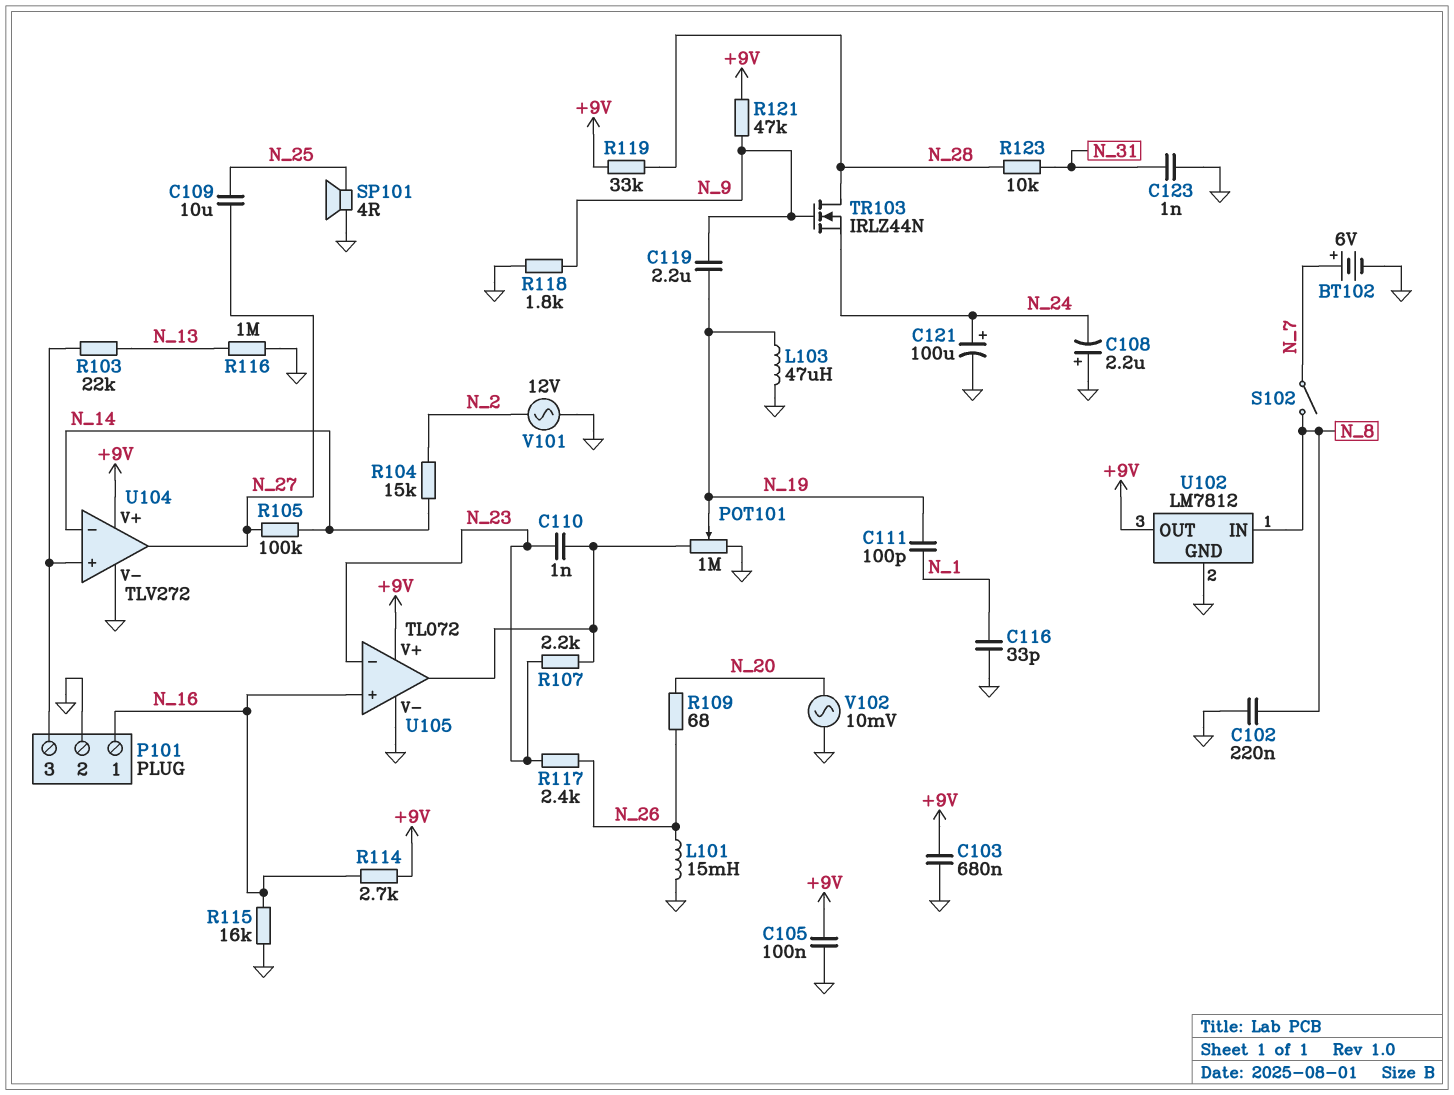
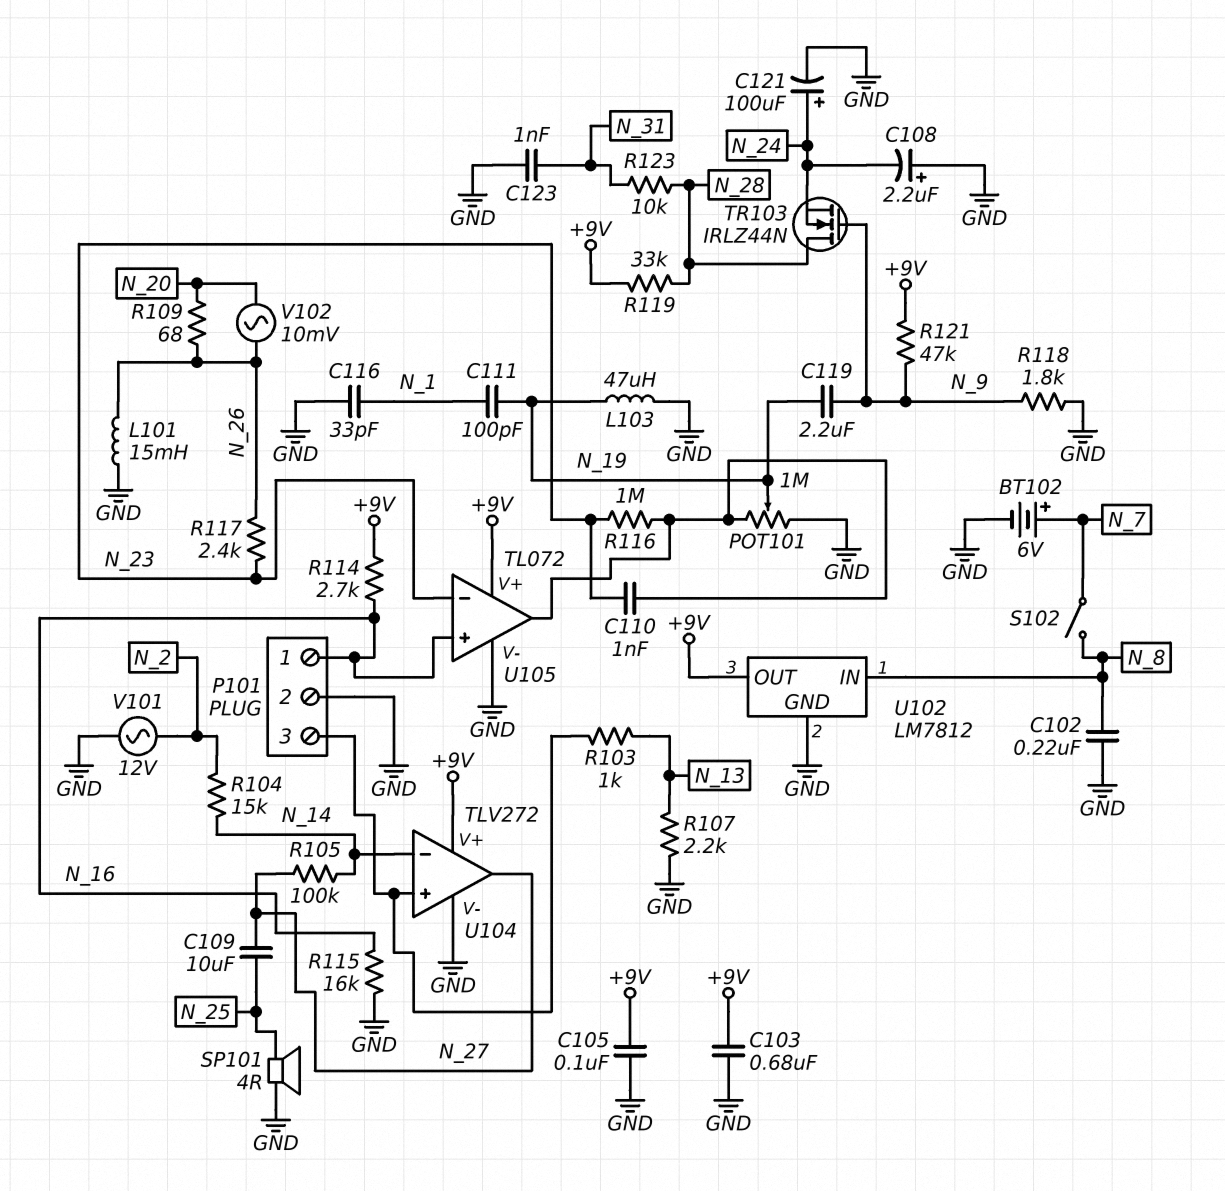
R103: 22k (N_13, P101/3) -> 1k (N_13, P101/3)
R107: 2.2k (N_23, U105/out) -> 2.2k (GND, N_13)
R116: 1M (GND, N_13) -> 1M (N_23, U105/out)
V102: AC 10mV (GND, N_20) -> AC 10mV (N_20, N_26)

